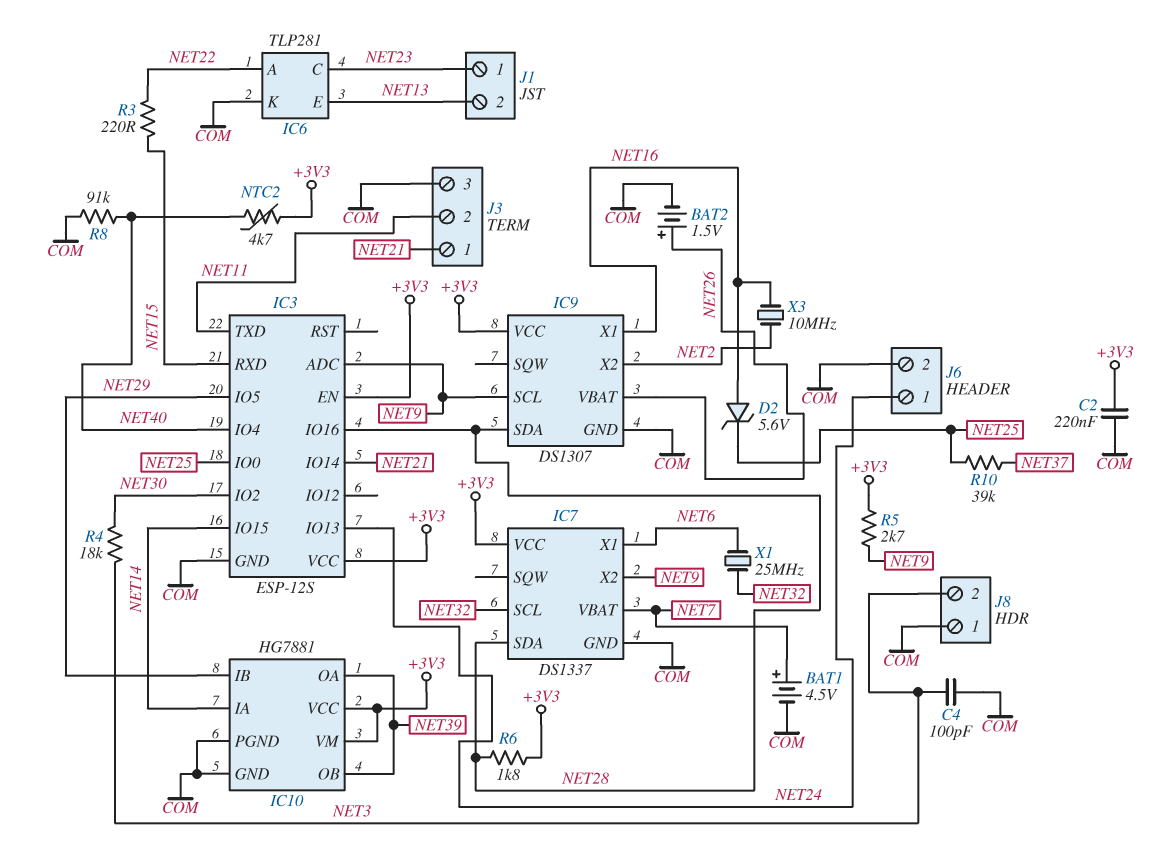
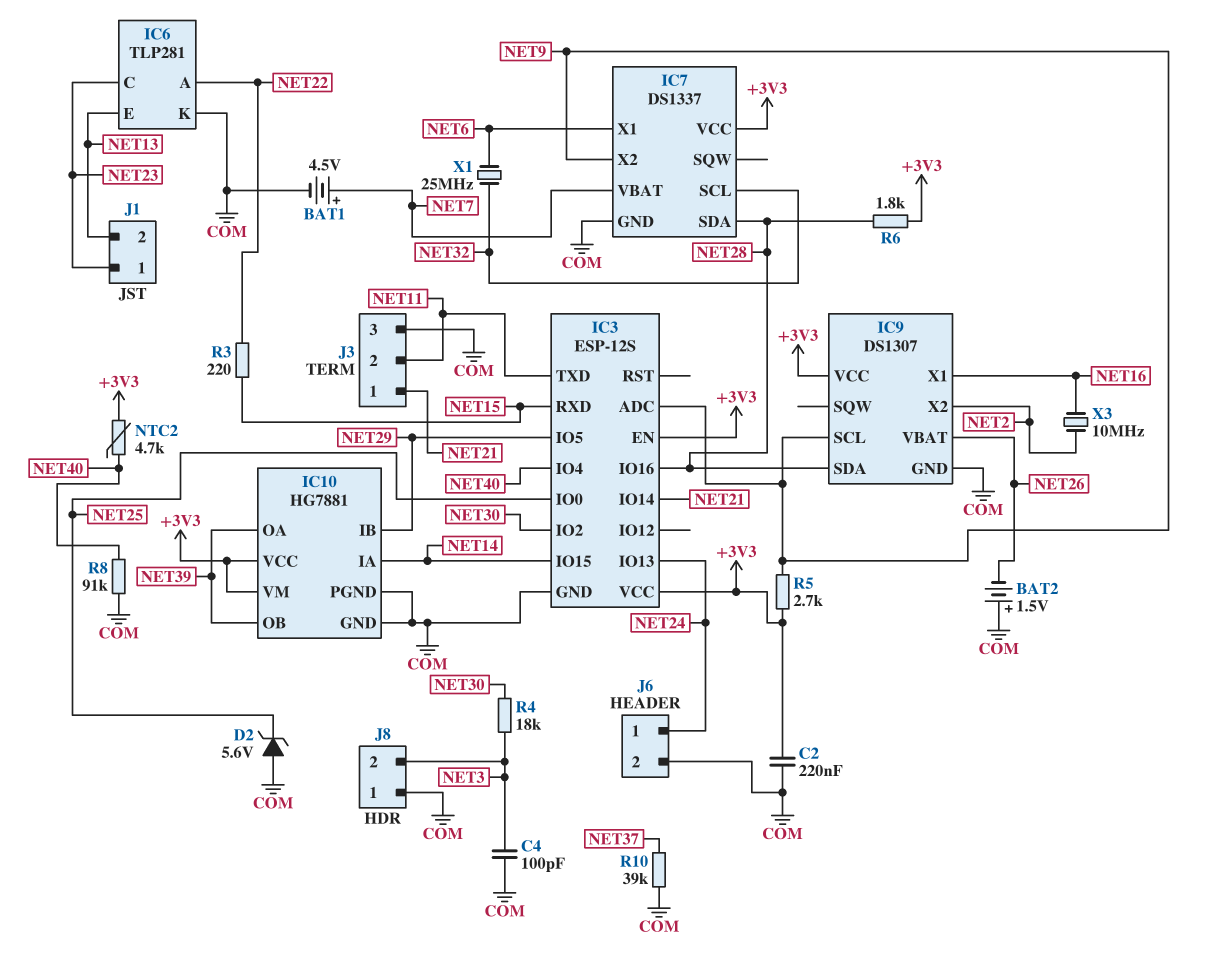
BAT2: 1.5V (plus NET26, minus COM) -> 1.5V (plus COM, minus NET26)
D2: zener 5.6V (A NET16, K NET25) -> zener 5.6V (A COM, K NET25)
R10: 39k (NET25, NET37) -> 39k (COM, NET37)

